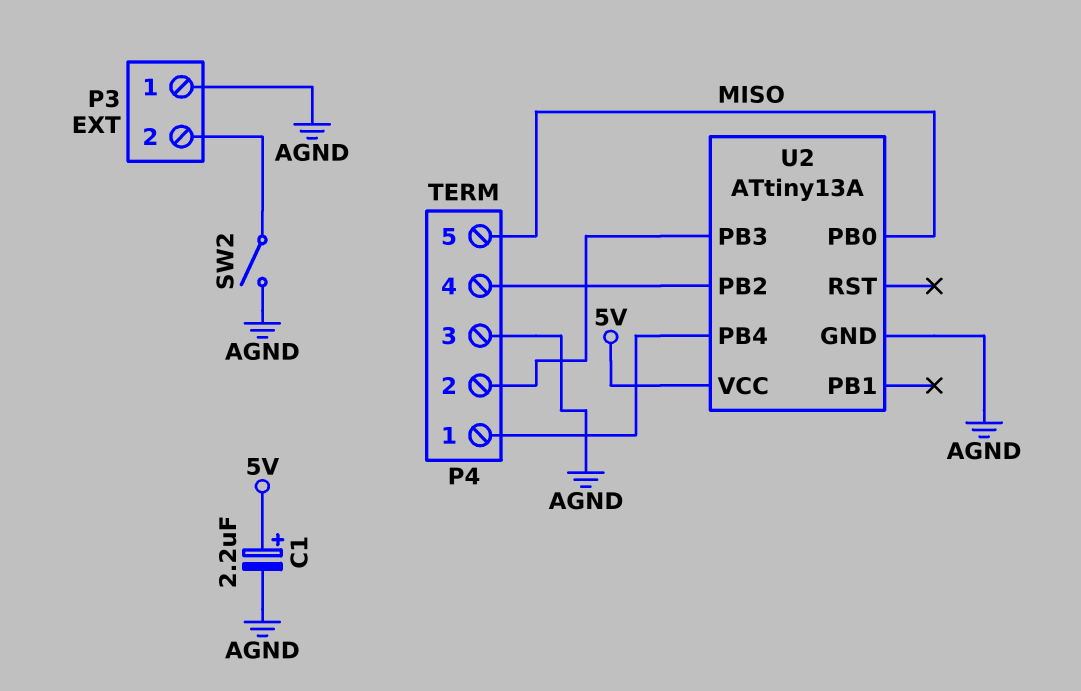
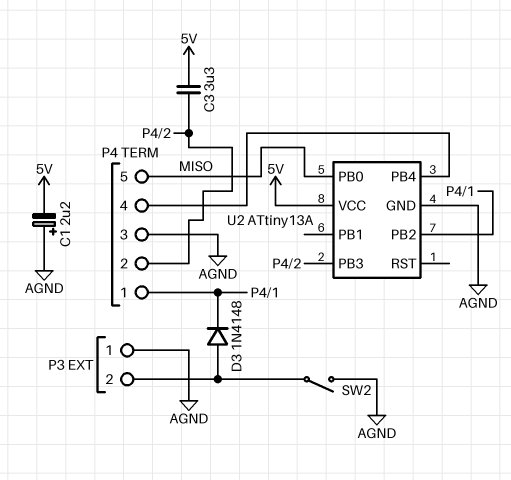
C1: 2.2uF (plus 5V, minus AGND) -> 2.2uF (plus AGND, minus 5V)
C3: none -> 3.3uF (5V, P4/2)
D3: none -> diode 1N4148 (A P3/2, K P4/1)
U2 pin PB2: P4/4 -> P4/1
U2 pin PB4: P4/1 -> P4/4

